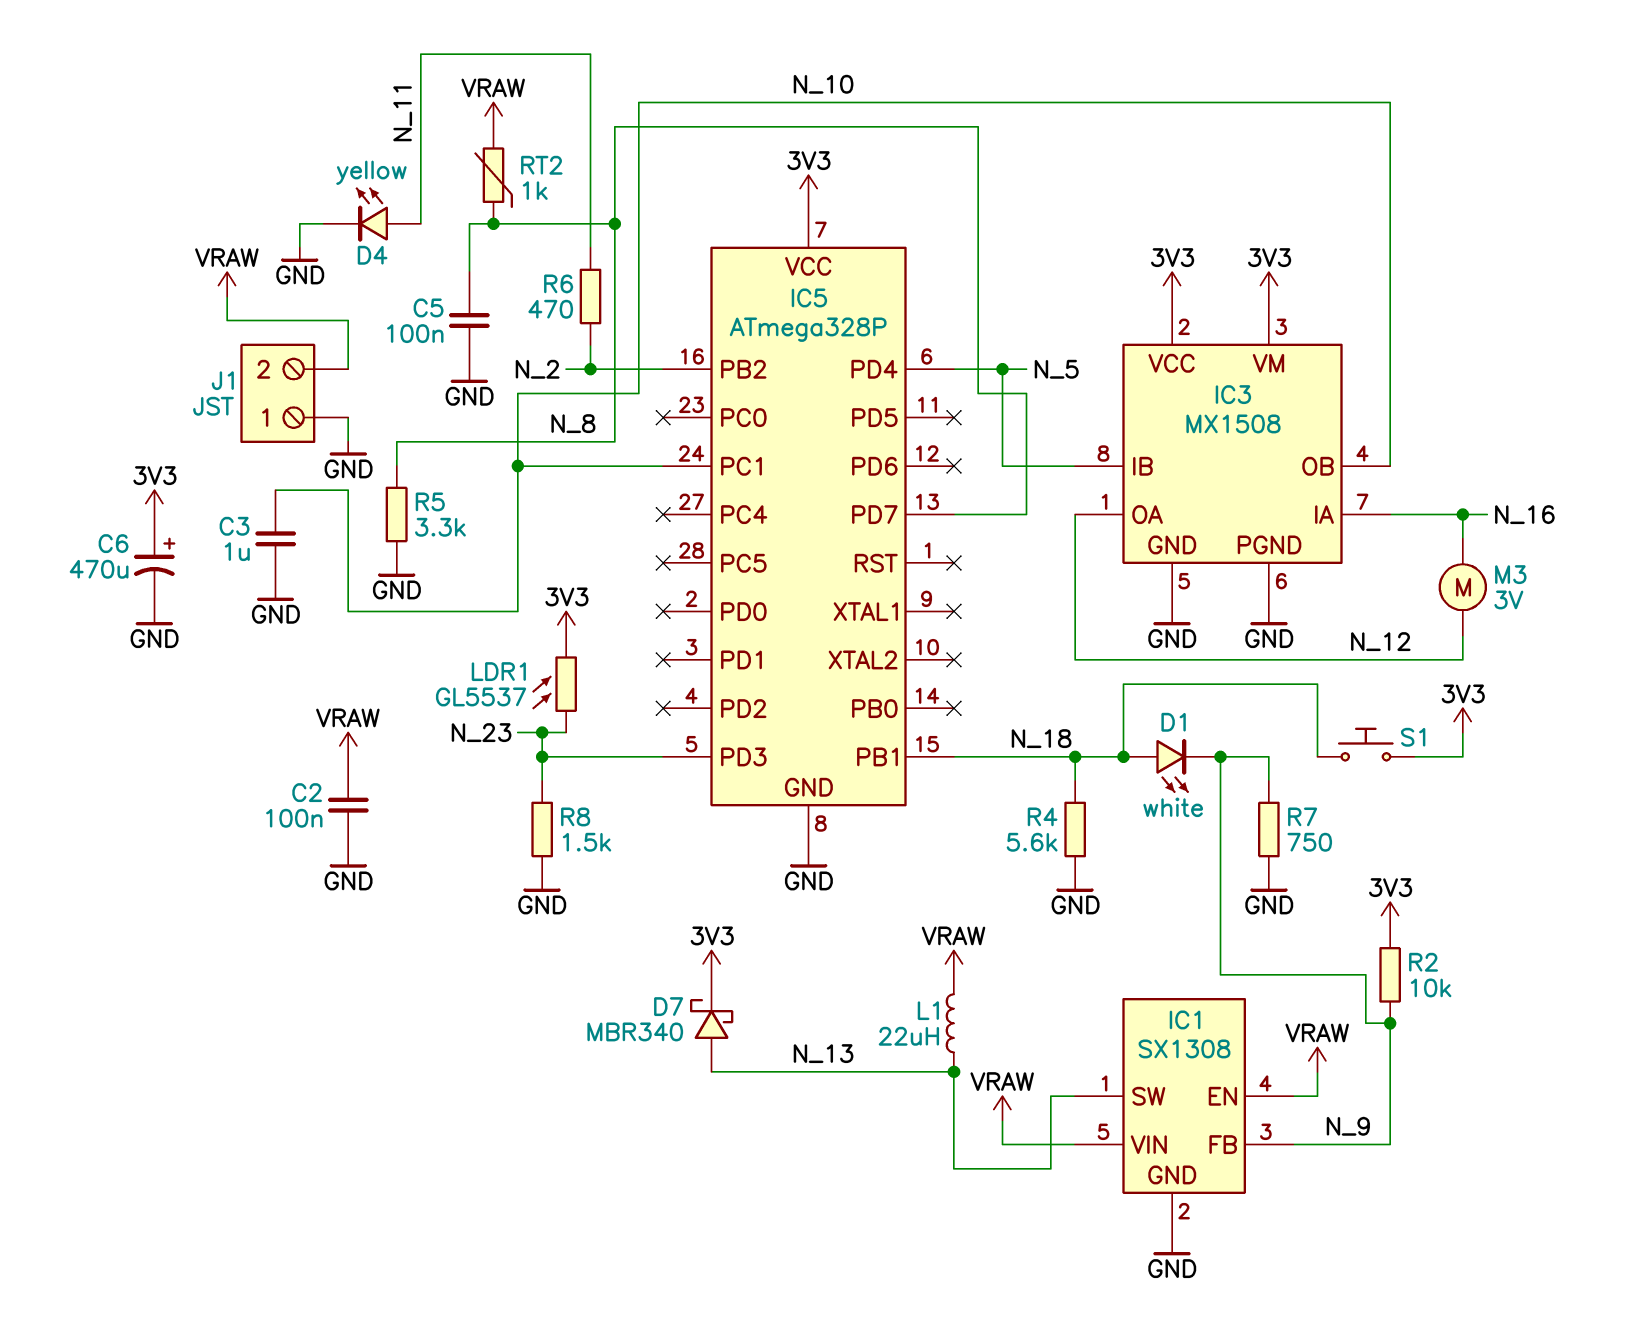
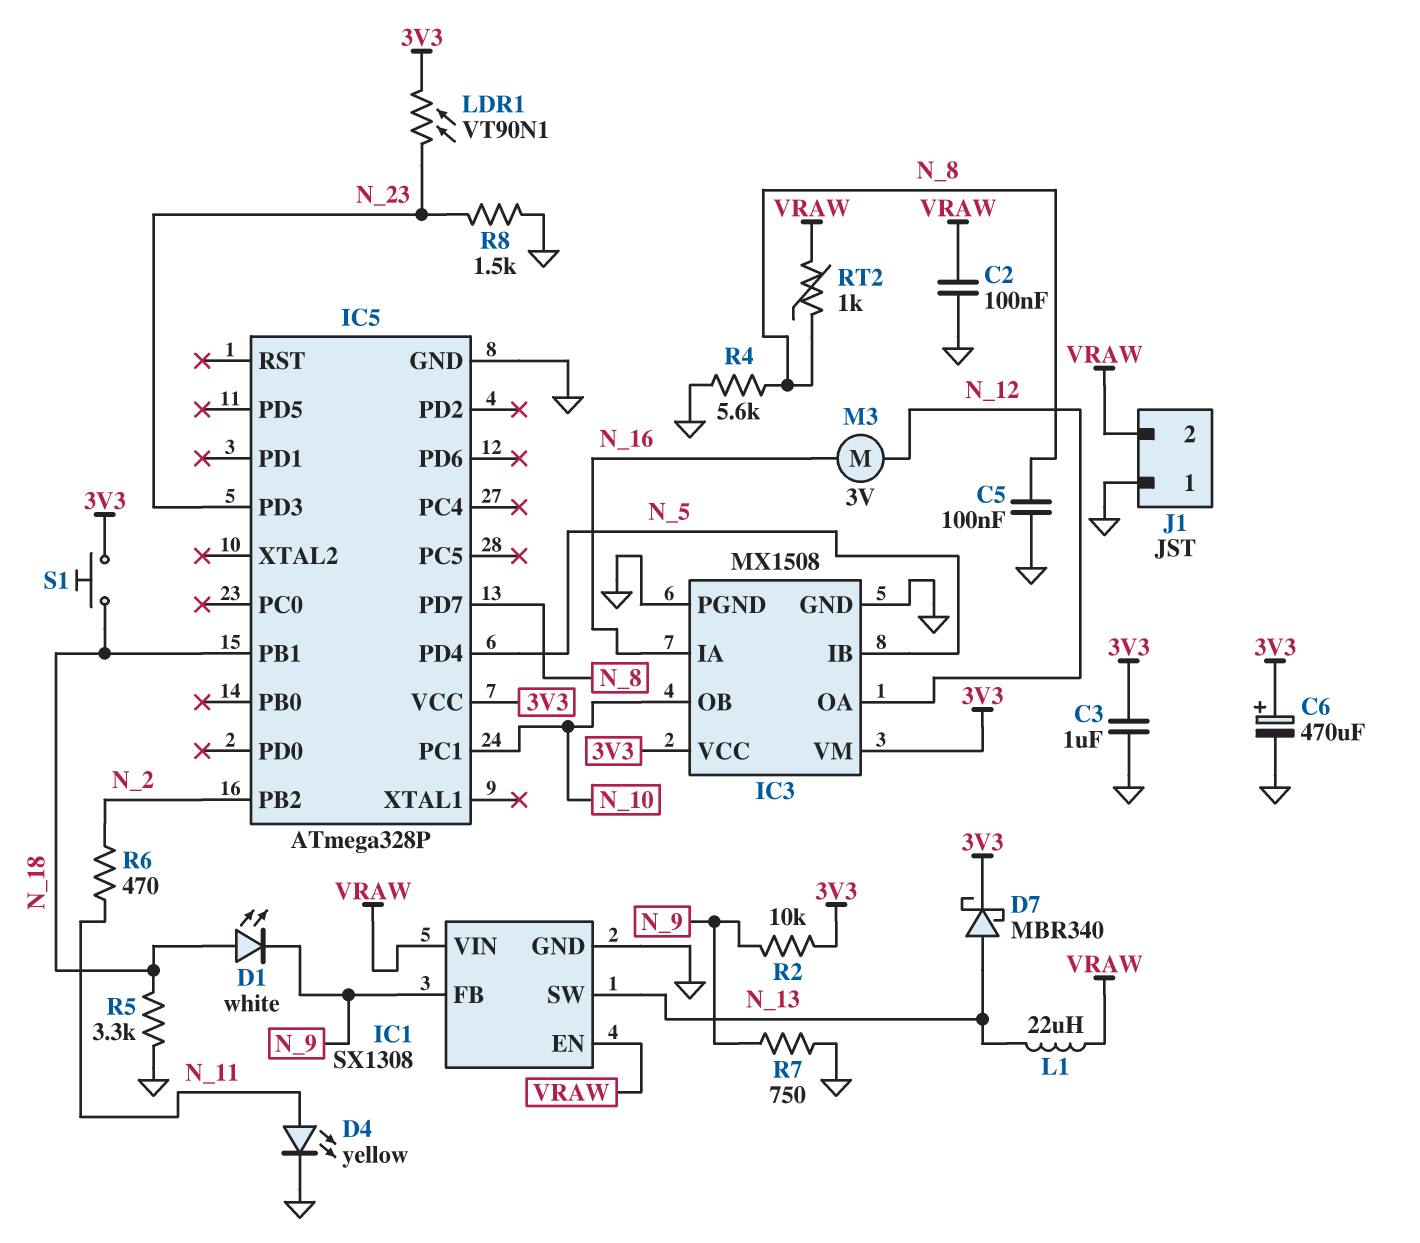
C3: 1uF (GND, N_10) -> 1uF (3V3, GND)
LDR1: GL5537 (3V3, N_23) -> VT90N1 (3V3, N_23)
R4: 5.6k (GND, N_18) -> 5.6k (GND, N_8)
R5: 3.3k (GND, N_8) -> 3.3k (GND, N_18)

